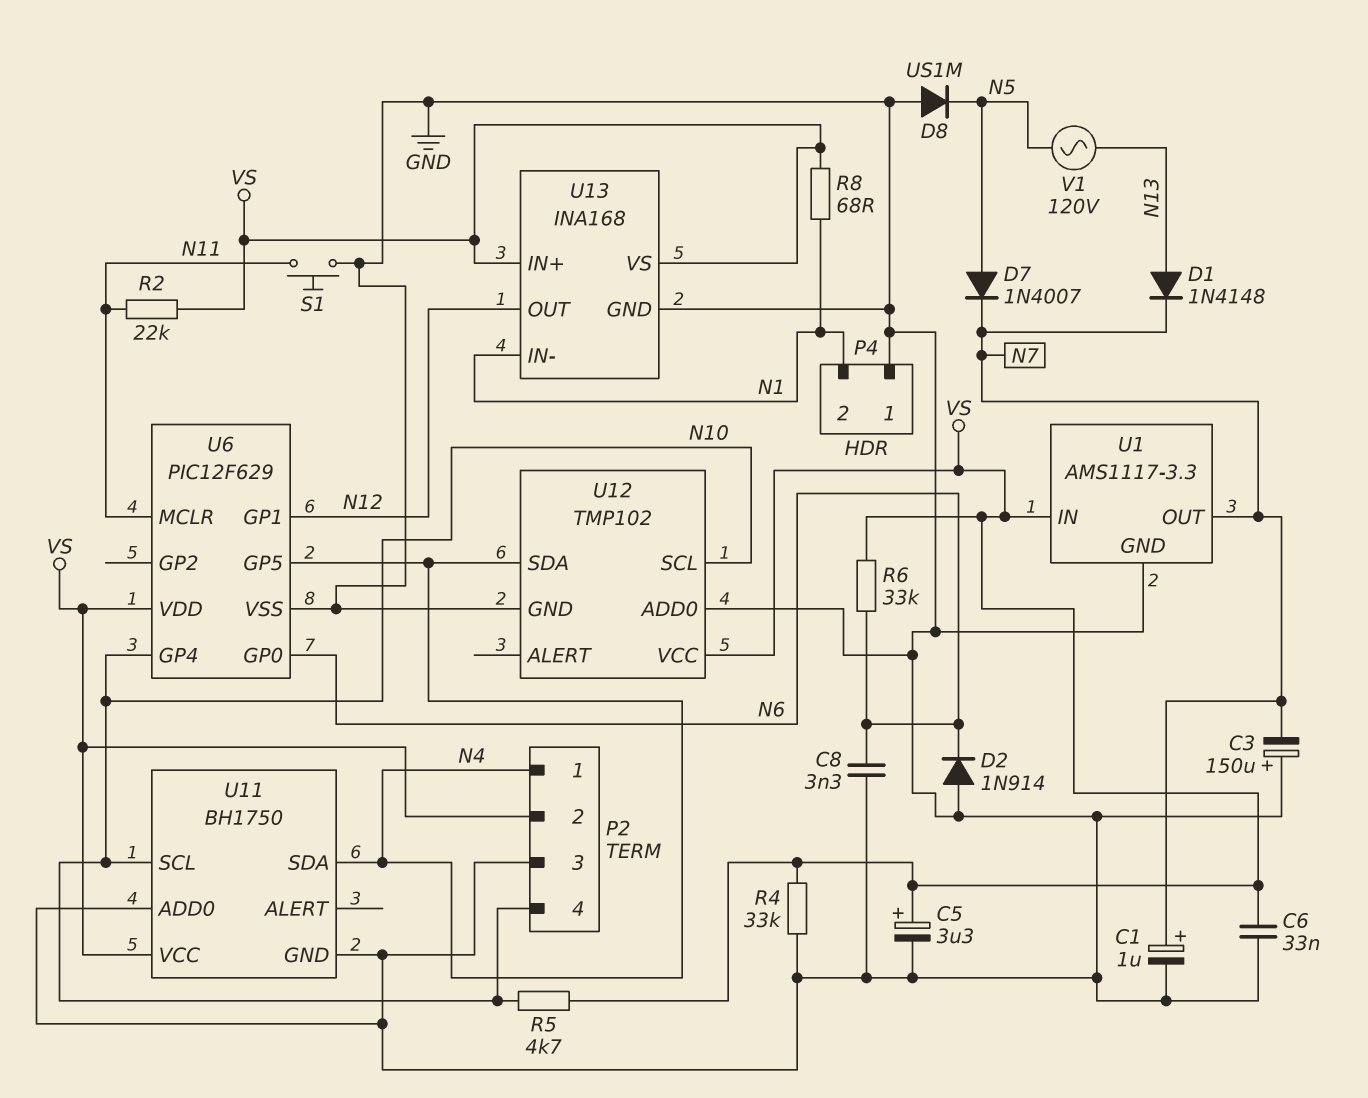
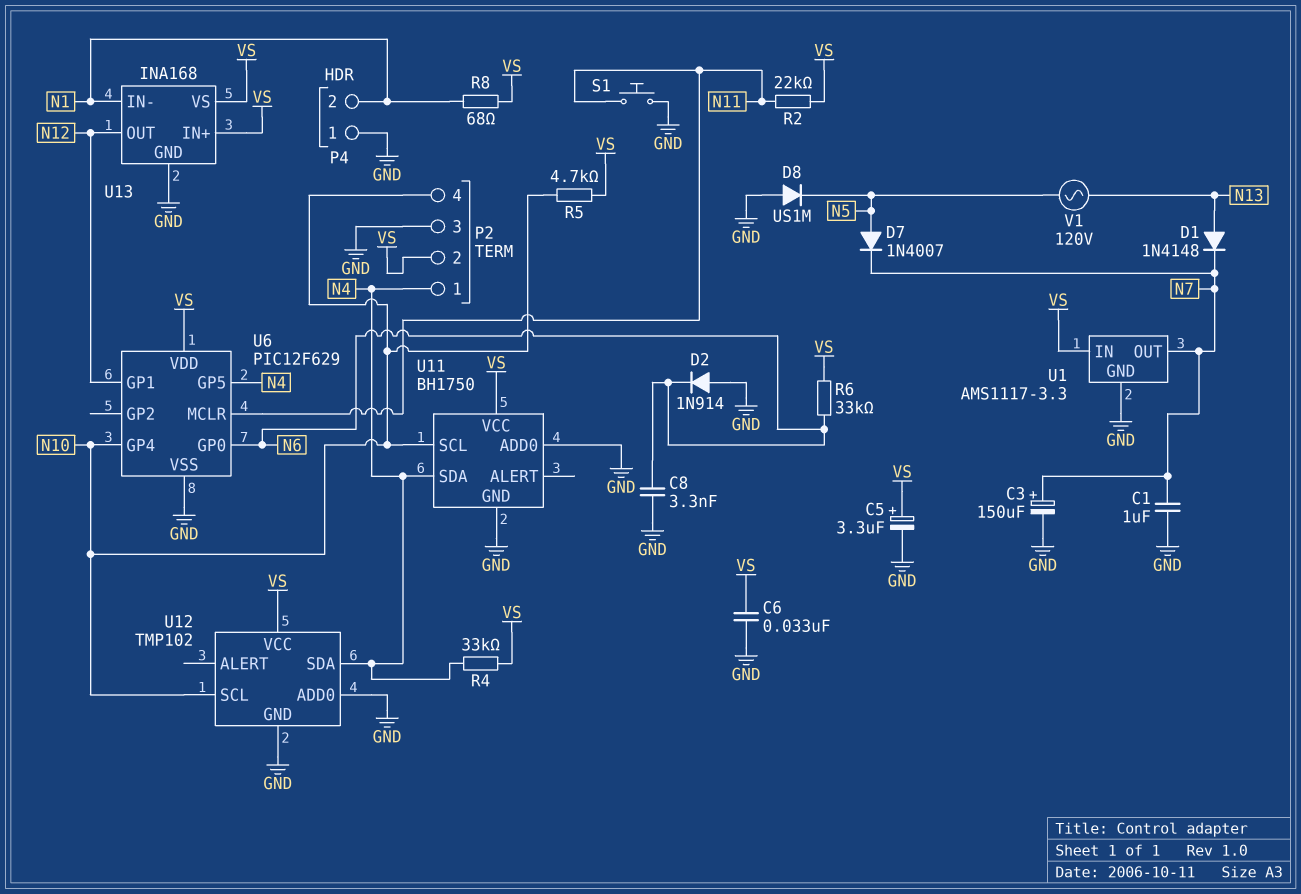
C1: 1uF (plus N7, minus GND) -> 1uF (GND, N7)
C3: 150uF (plus GND, minus N7) -> 150uF (plus N7, minus GND)
R4: 33k (GND, VS) -> 33k (N4, VS)

